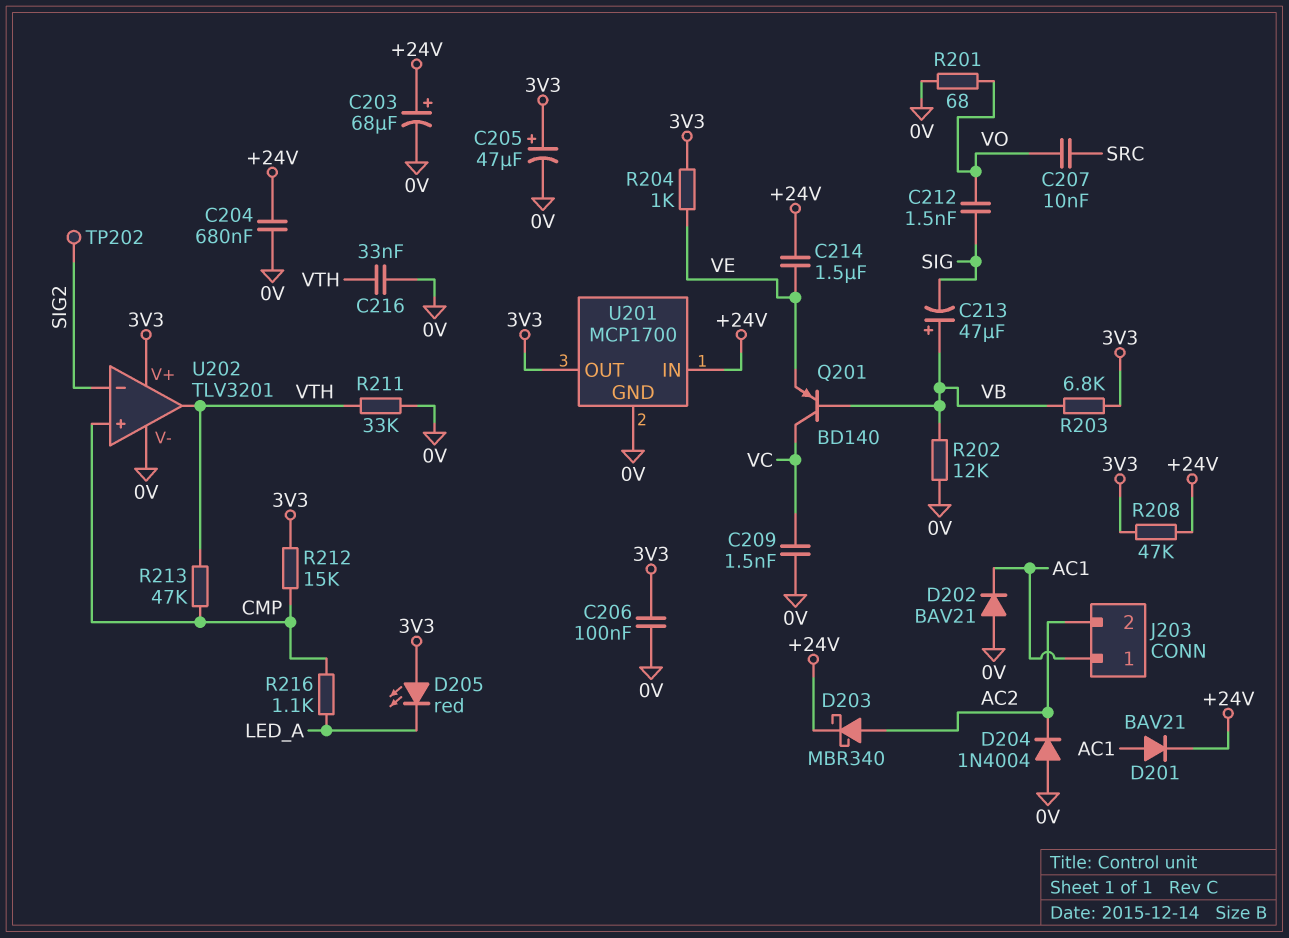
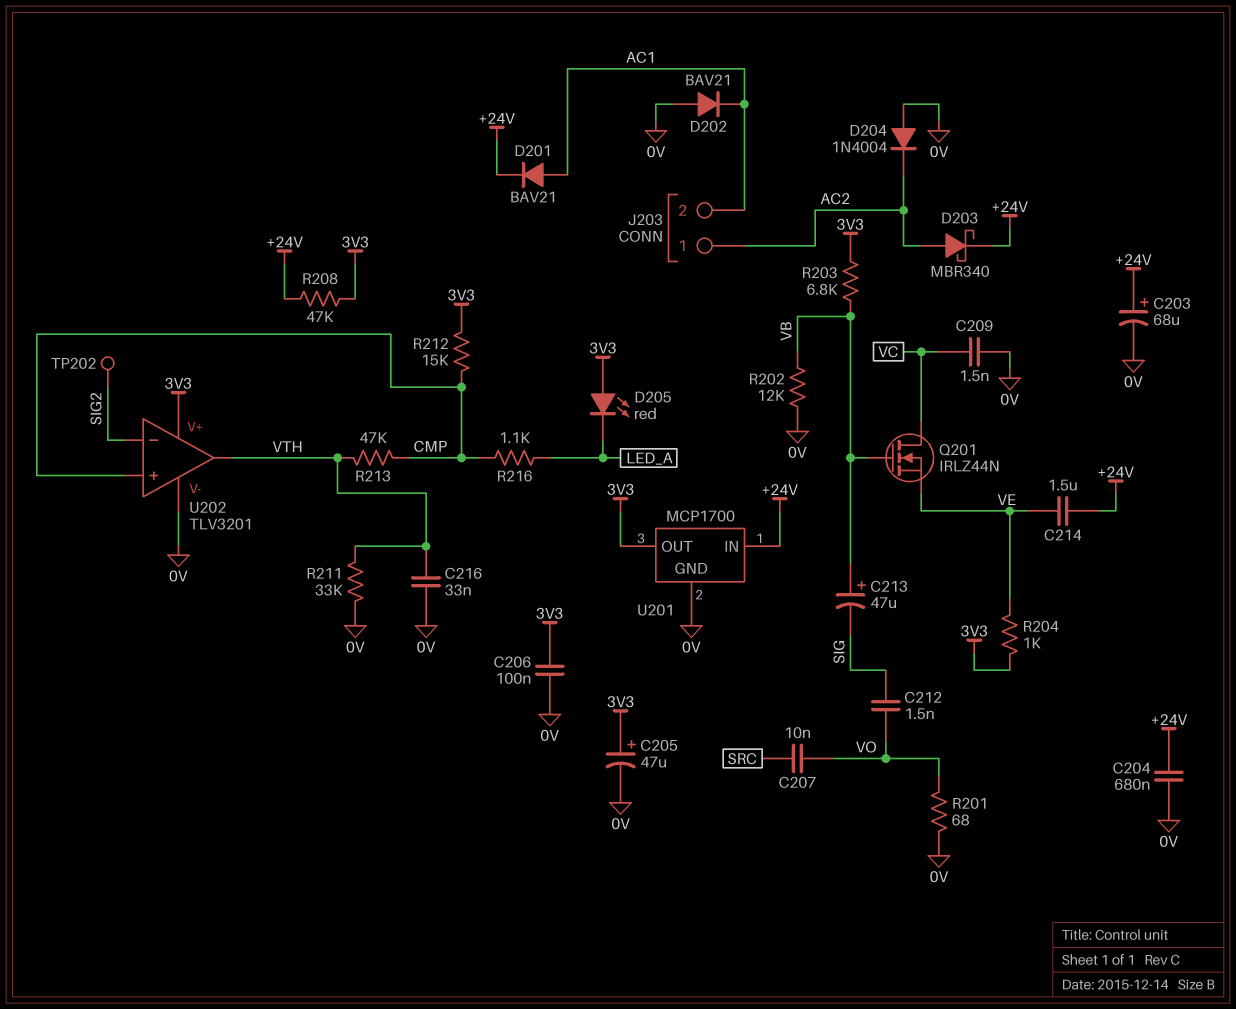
J203 pin 1: AC1 -> AC2
J203 pin 2: AC2 -> AC1
Q201: PNP BD140 (B VB, C VC, E VE) -> NMOS IRLZ44N (G VB, D VC, S VE)

